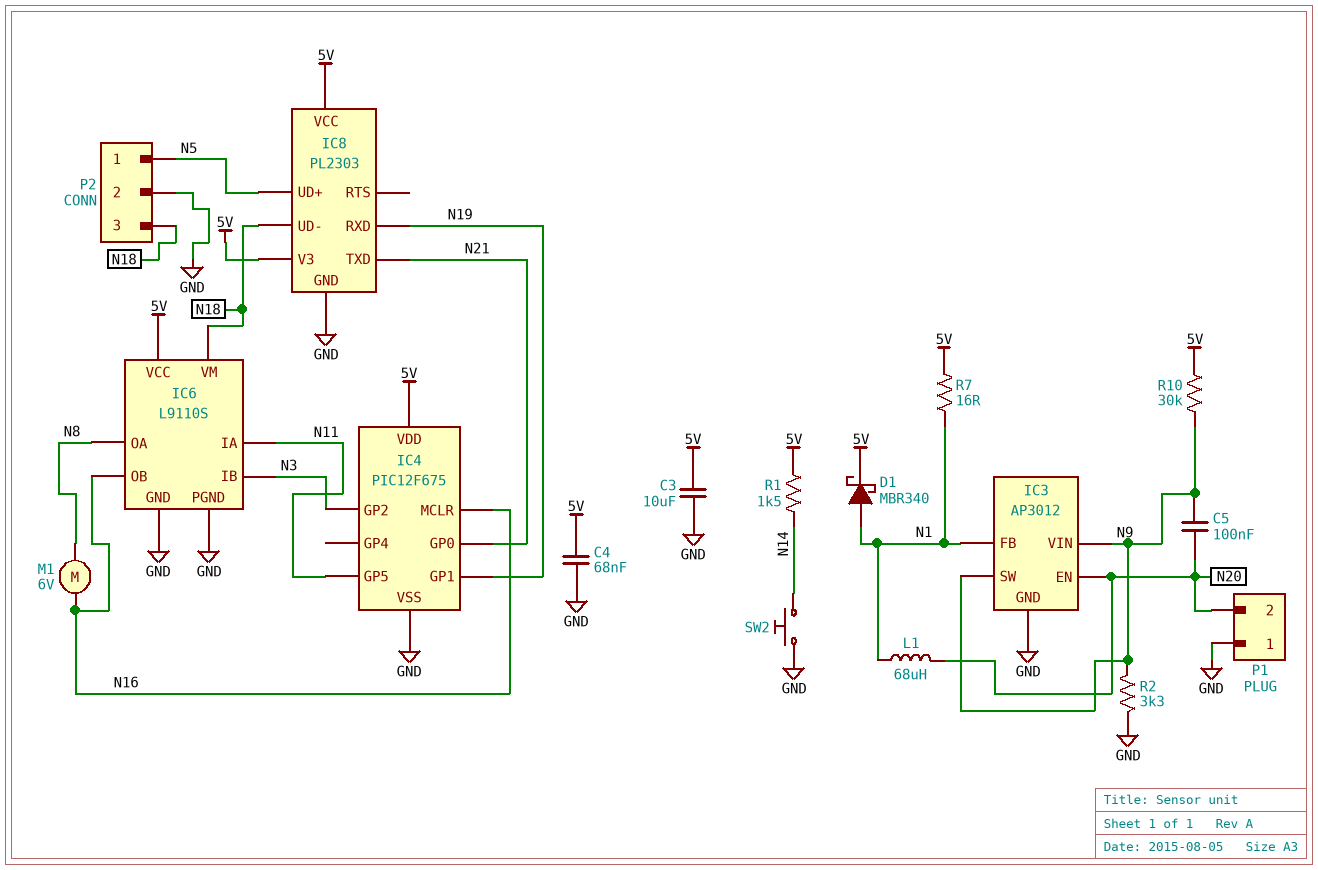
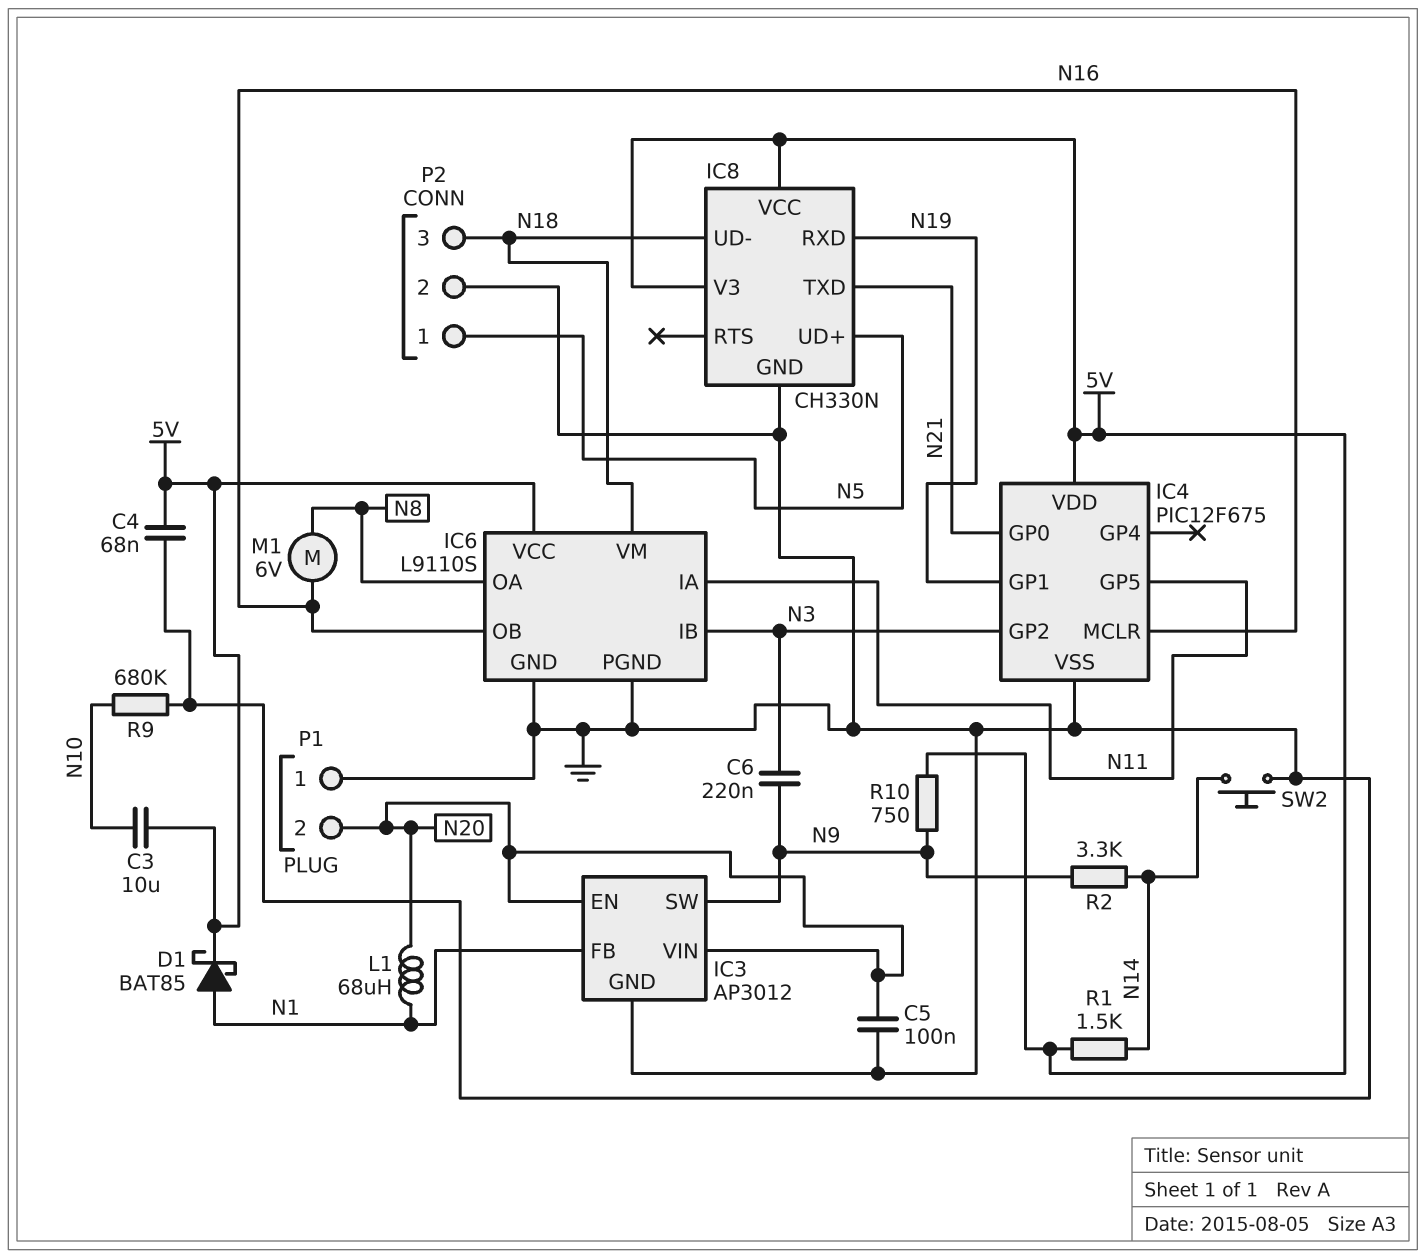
C3: 10uF (5V, GND) -> 10uF (5V, N10)
C5: 100nF (N9, N20) -> 100nF (GND, N20)
C6: none -> 220nF (N3, N9)
D1: schottky MBR340 (A N1, K 5V) -> schottky BAT85 (A N1, K 5V)
IC3 pin VIN: N9 -> N20
IC8: PL2303 -> CH330N
R2: 3.3k (GND, N9) -> 3.3k (N9, N14)
R7: 16 (5V, N1) -> none
R9: none -> 680k (GND, N10)
R10: 30k (5V, N9) -> 750 (5V, N9)

